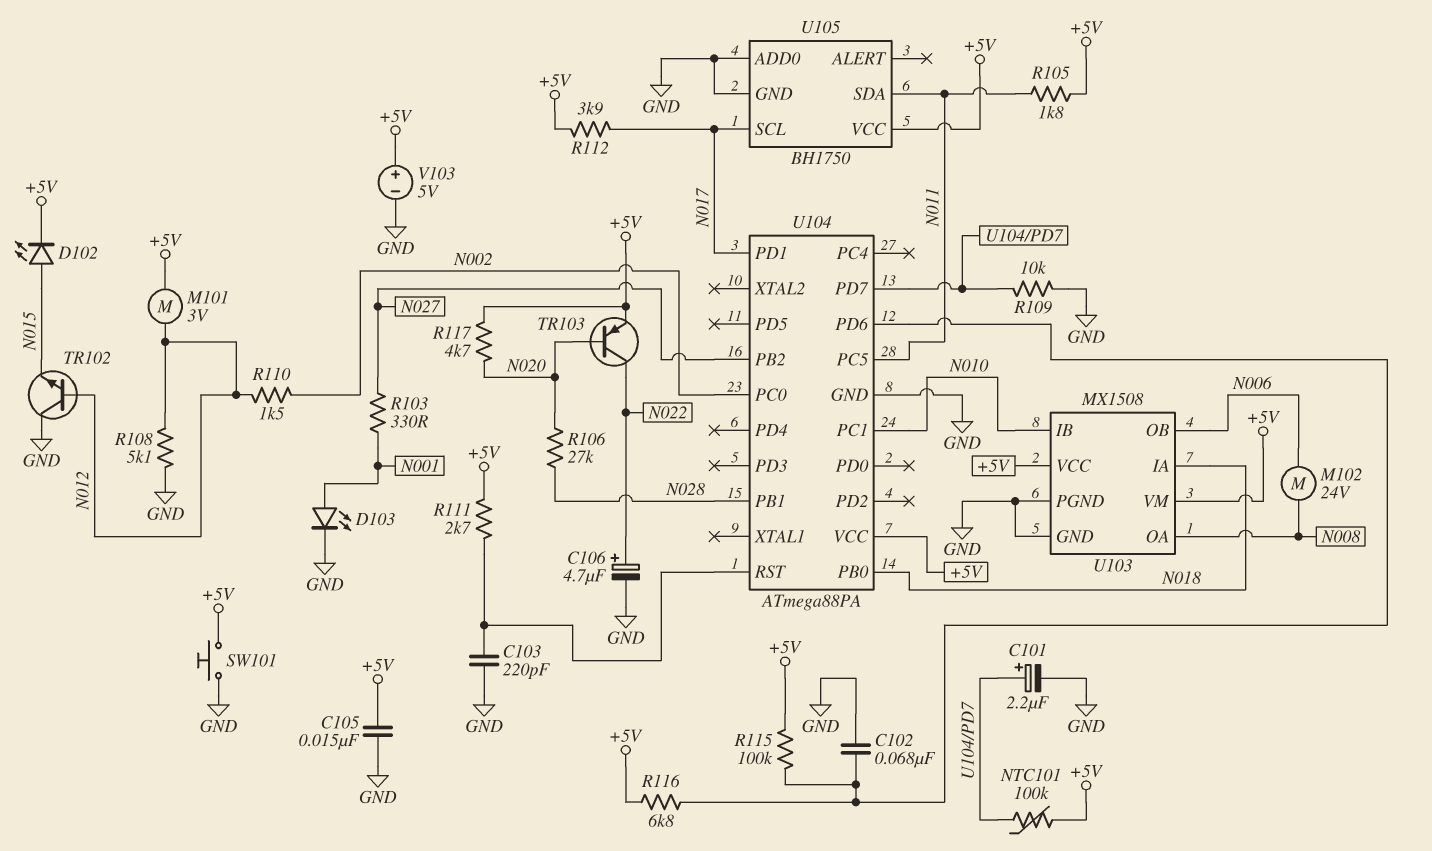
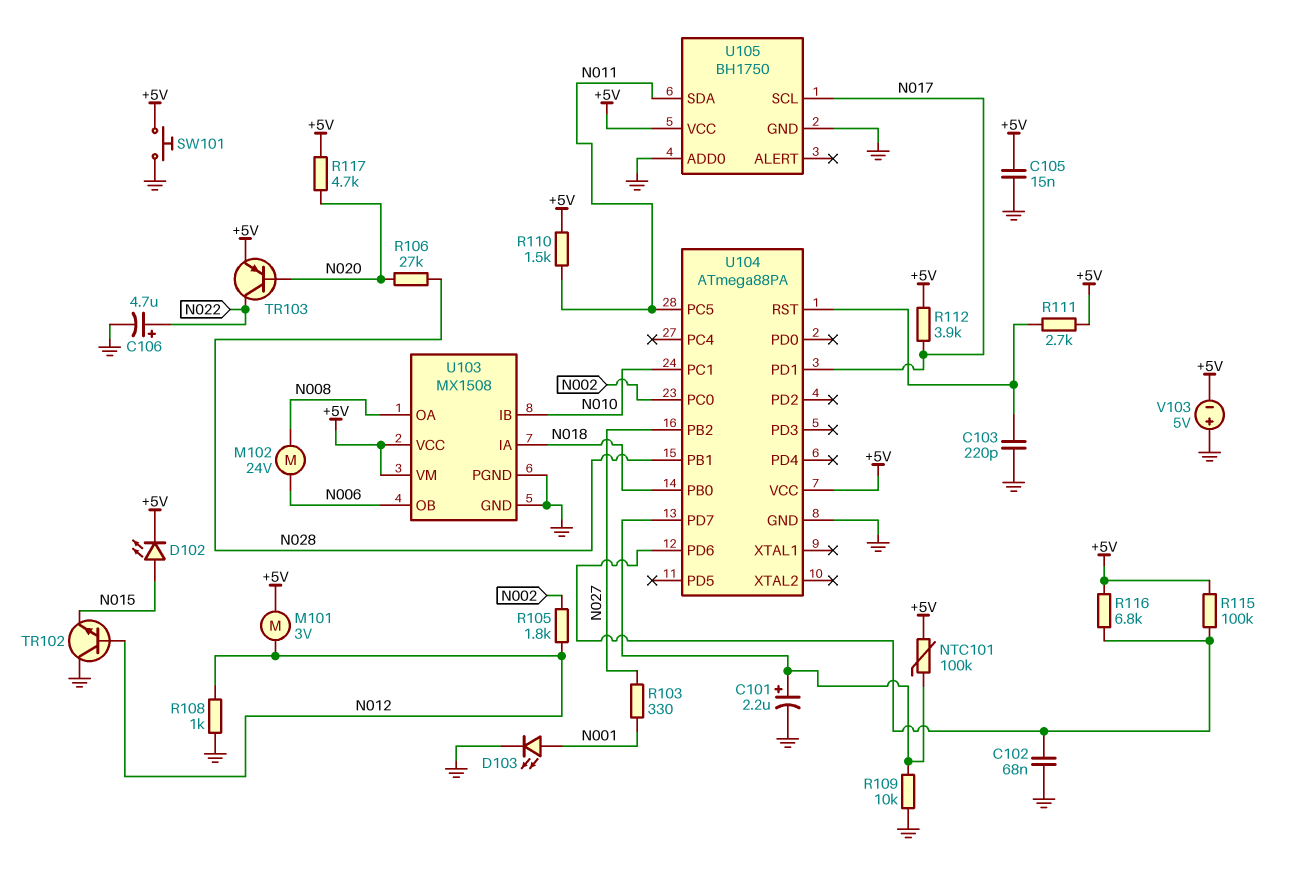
R105: 1.8k (+5V, N011) -> 1.8k (N002, N012)
R108: 5.1k (GND, N012) -> 1k (GND, N012)
R110: 1.5k (N002, N012) -> 1.5k (+5V, N011)
V103: 5V (plus +5V, minus GND) -> 5V (plus GND, minus +5V)

